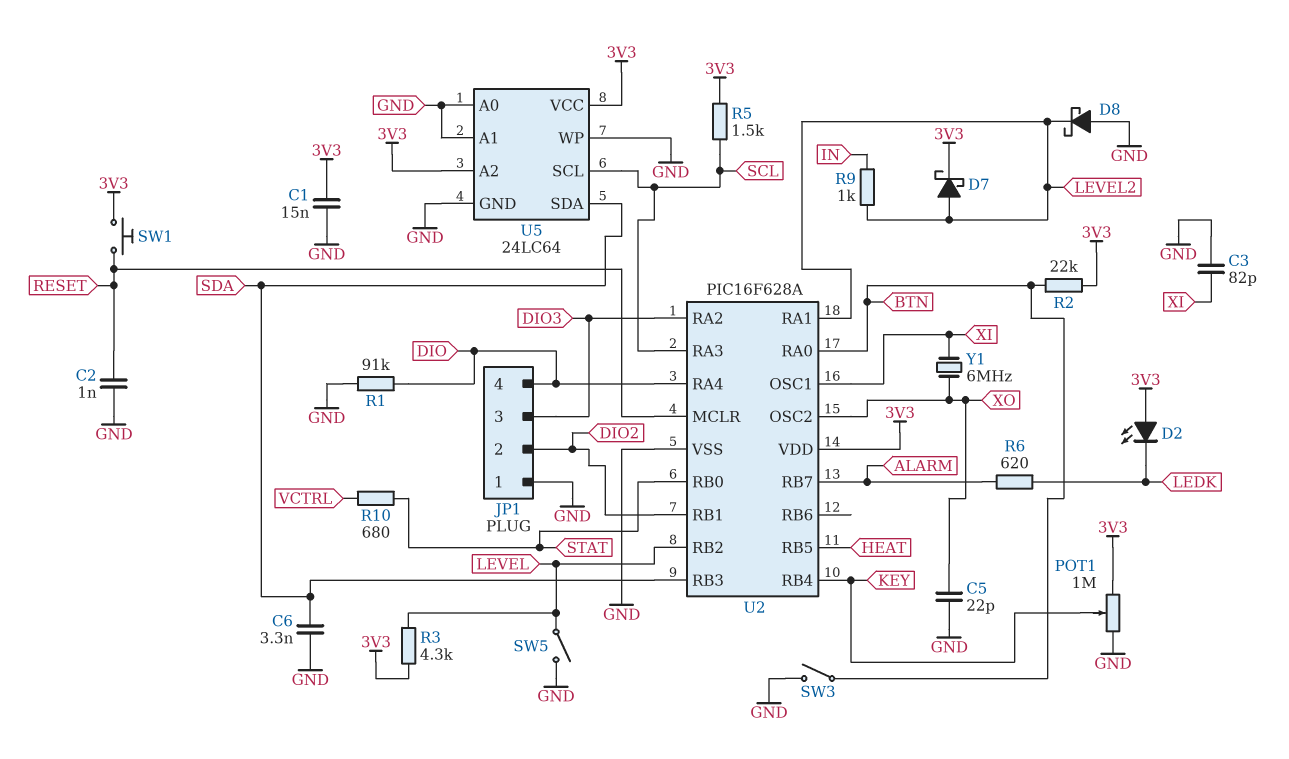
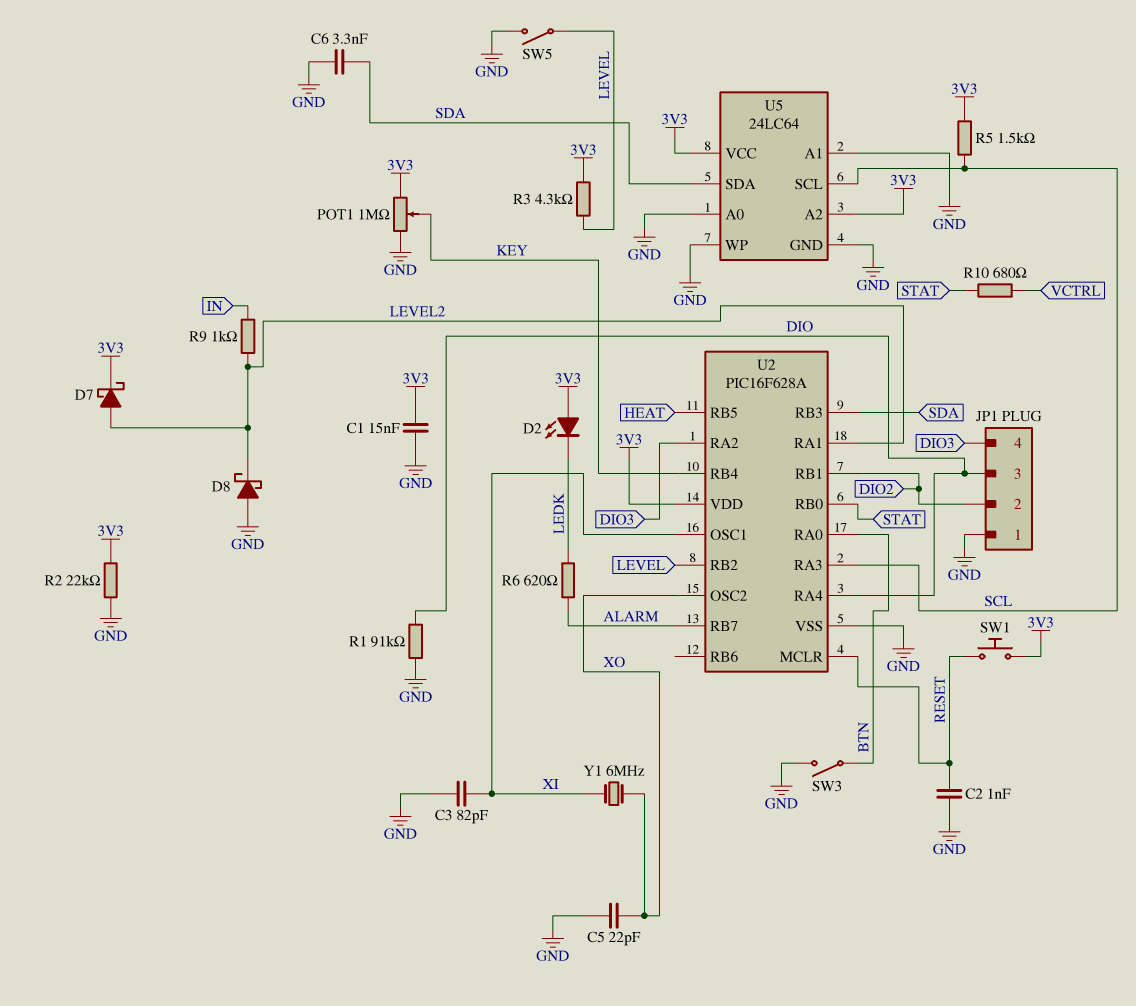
JP1 pin 3: DIO3 -> DIO
JP1 pin 4: DIO -> DIO3
R2: 22k (3V3, BTN) -> 22k (3V3, GND)

